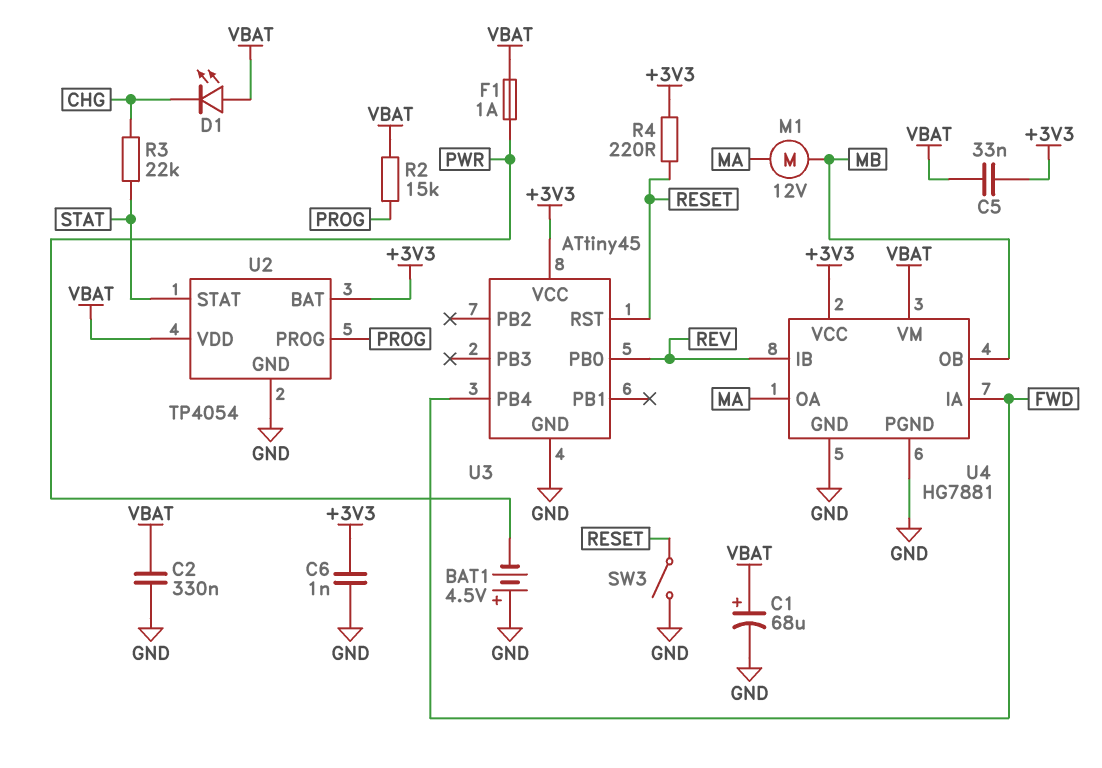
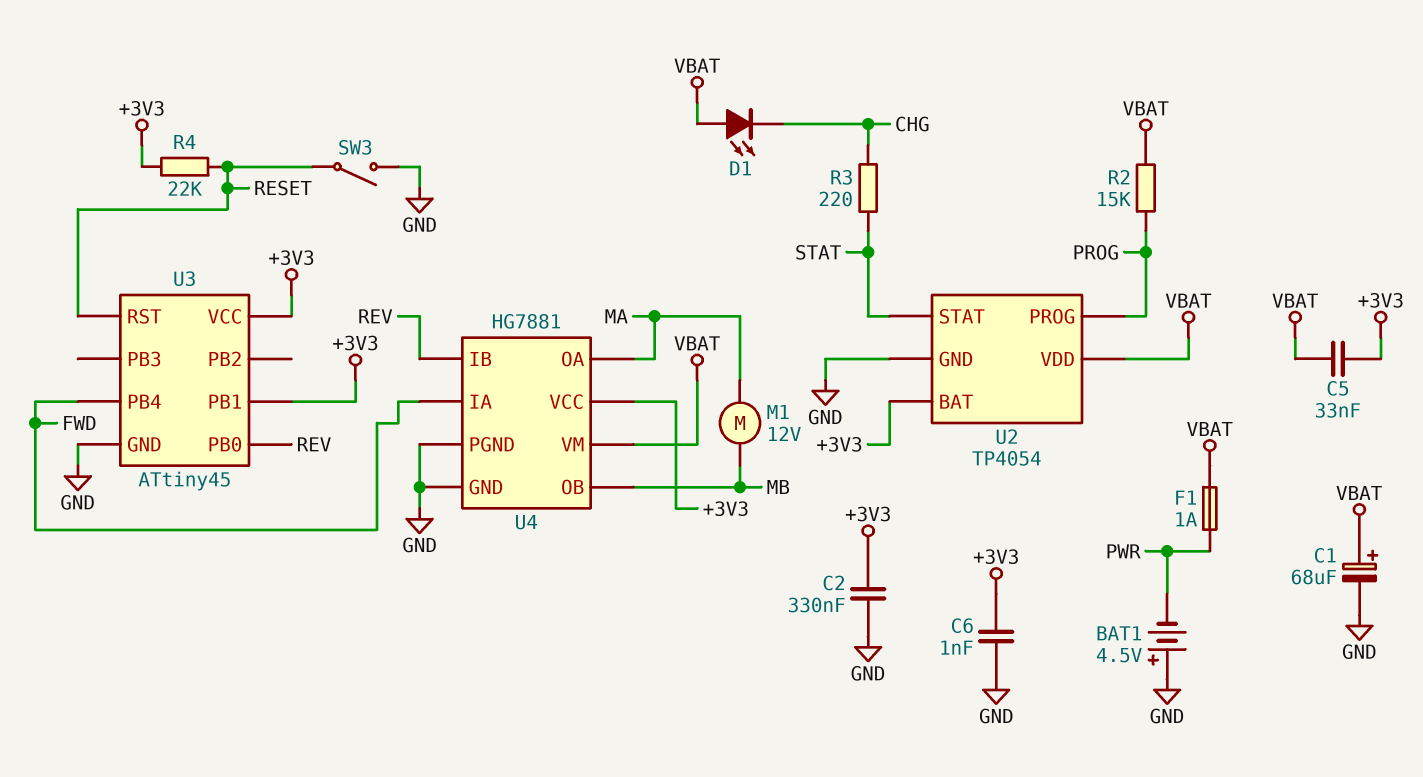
C2: 330nF (GND, VBAT) -> 330nF (+3V3, GND)
R3: 22k (CHG, STAT) -> 220 (CHG, STAT)
R4: 220 (+3V3, RESET) -> 22k (+3V3, RESET)
U3 pin PB1: none -> +3V3

